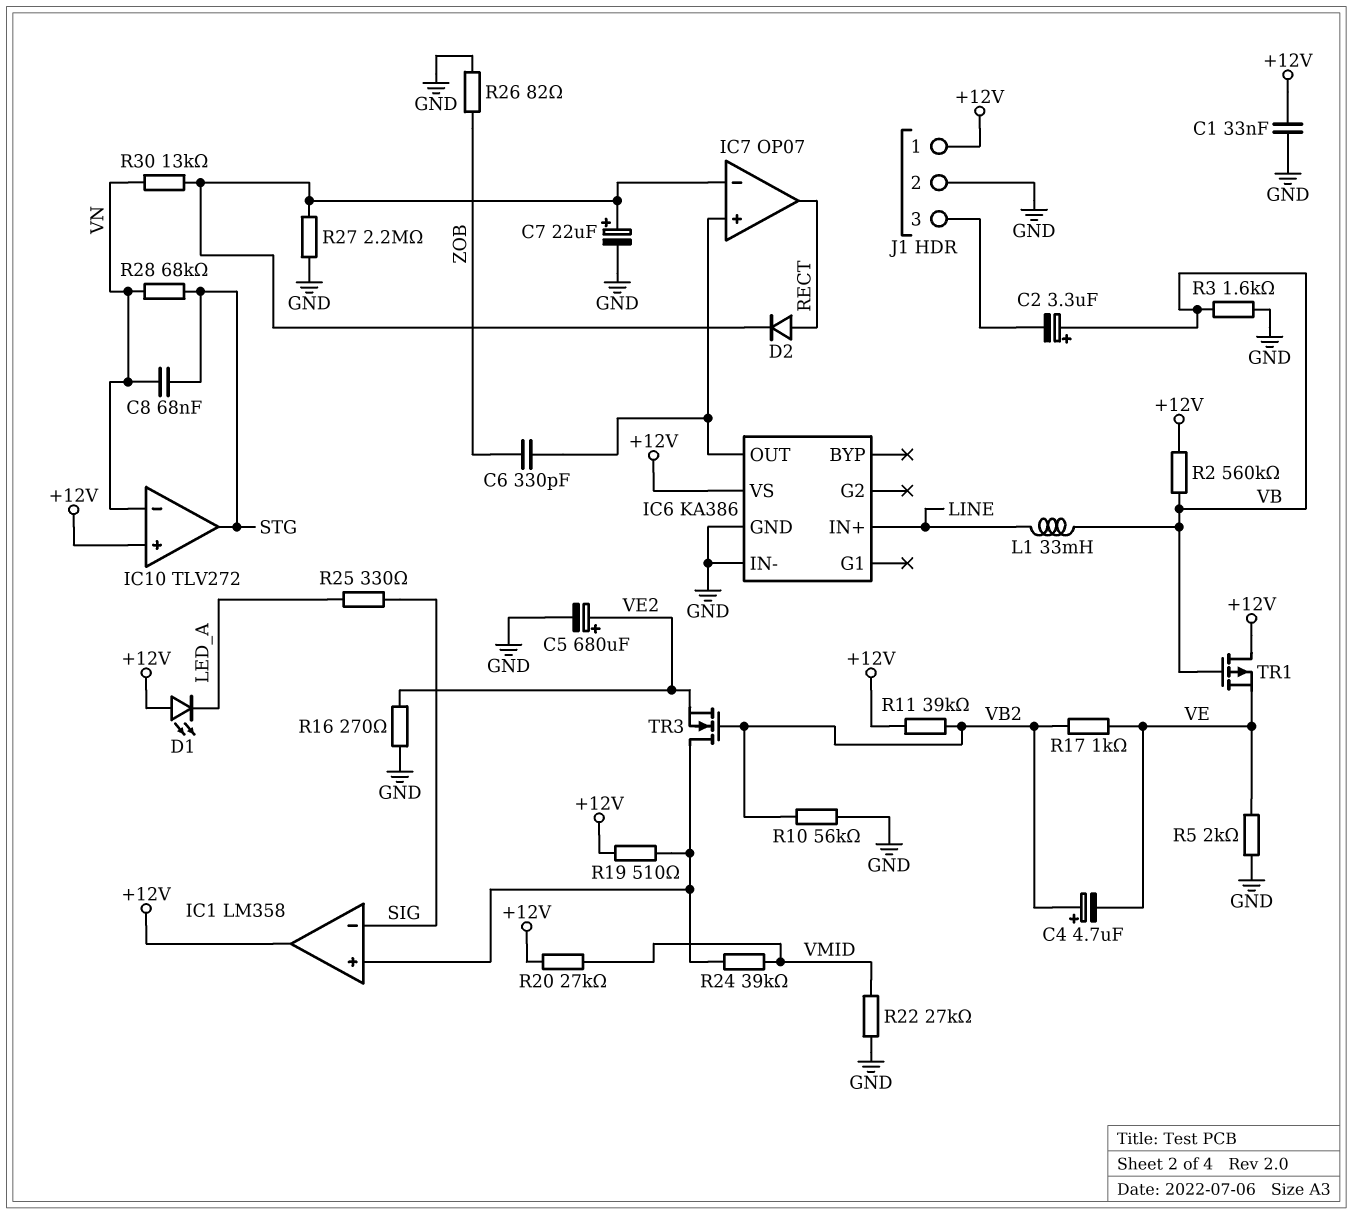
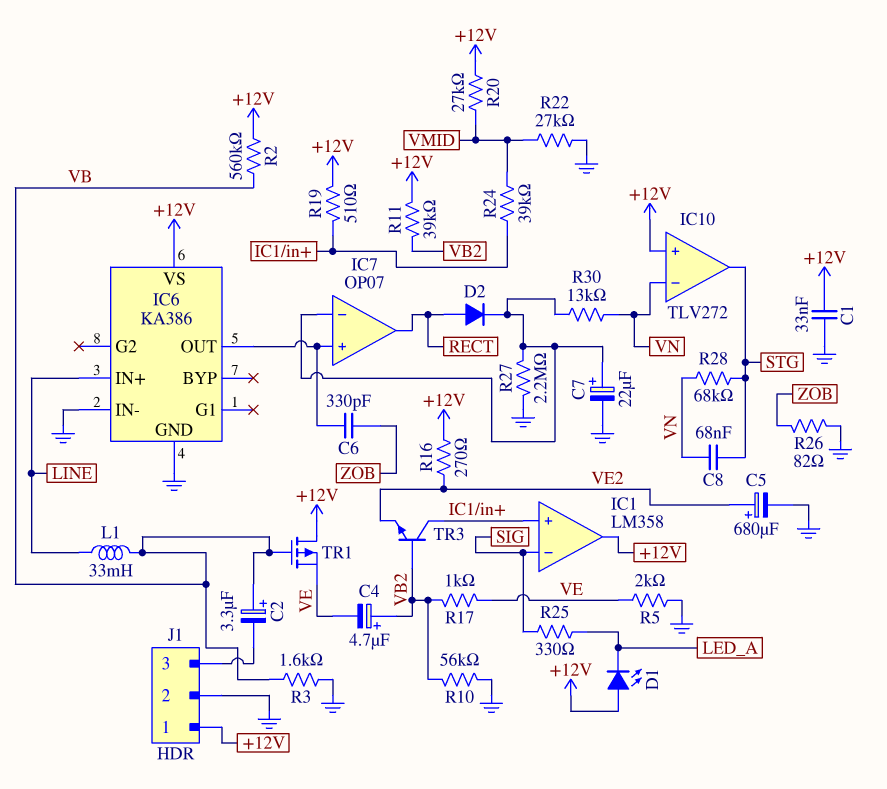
R16: 270 (GND, VE2) -> 270 (+12V, VE2)
TR3: NMOS (G VB2, D IC1/in+, S VE2) -> NPN (B VB2, C IC1/in+, E VE2)

